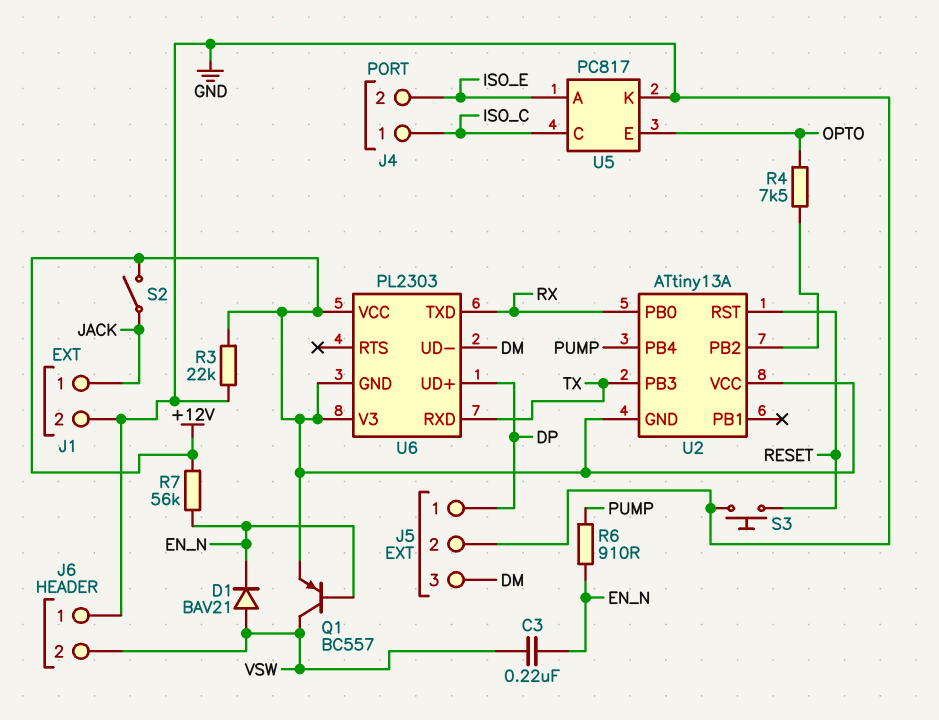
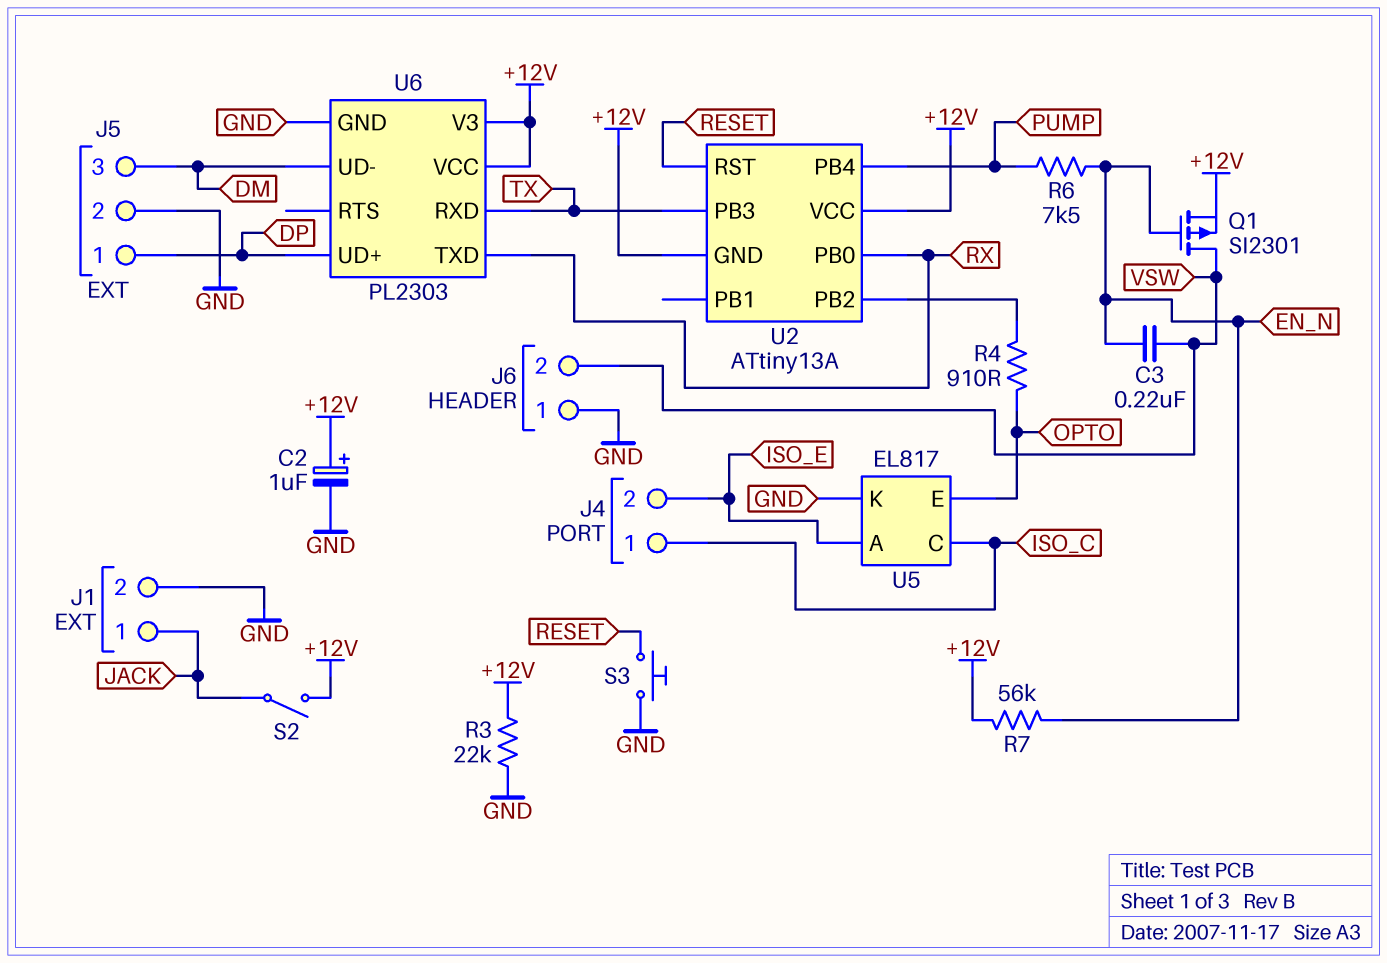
C2: none -> 1uF (plus +12V, minus GND)
D1: diode BAV21 (A VSW, K EN_N) -> none
Q1: PNP BC557 (B EN_N, C VSW, E +12V) -> PMOS SI2301 (G EN_N, D VSW, S +12V)
R4: 7.5k (OPTO, U2/PB2) -> 910 (OPTO, U2/PB2)
R6: 910 (EN_N, PUMP) -> 7.5k (EN_N, PUMP)
U5: PC817 -> EL817
U6 pin GND: +12V -> GND

